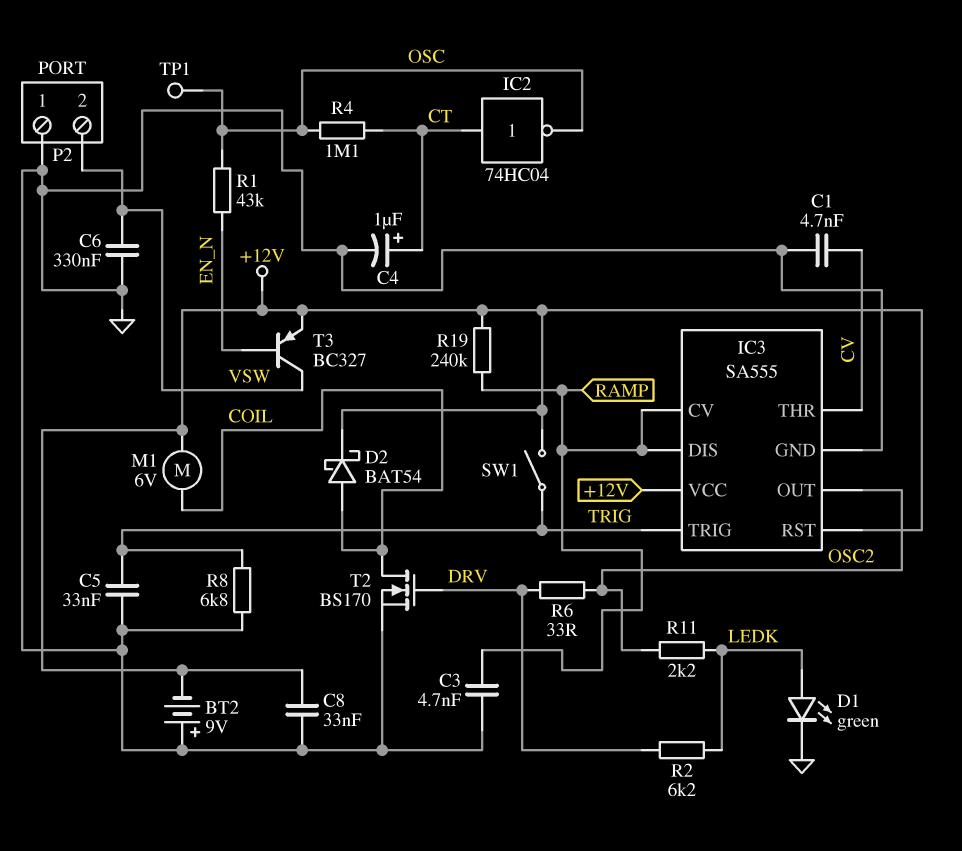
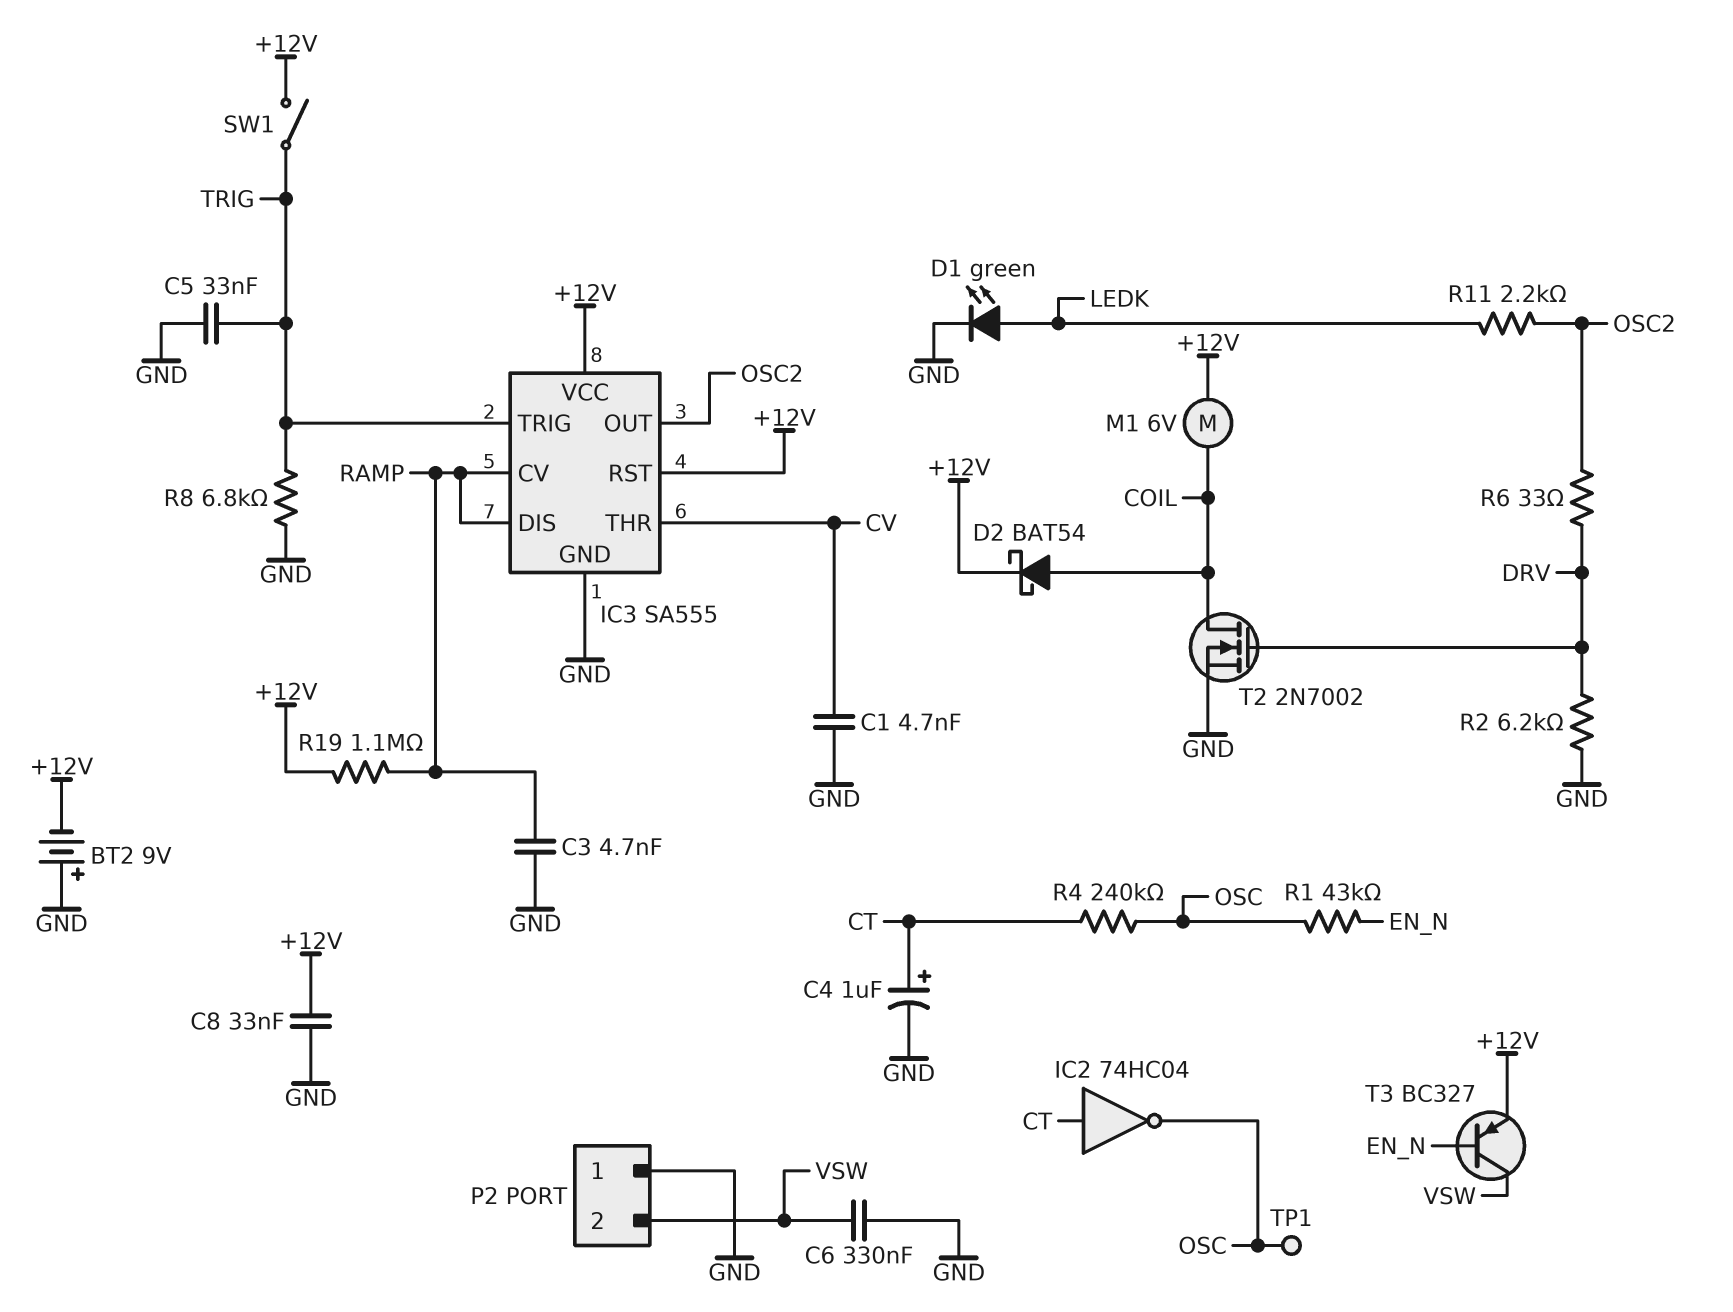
R2: 6.2k (DRV, LEDK) -> 6.2k (DRV, GND)
R4: 1.1M (CT, OSC) -> 240k (CT, OSC)
R19: 240k (+12V, RAMP) -> 1.1M (+12V, RAMP)
T2: NMOS BS170 (G DRV, D COIL, S GND) -> NMOS 2N7002 (G DRV, D COIL, S GND)

